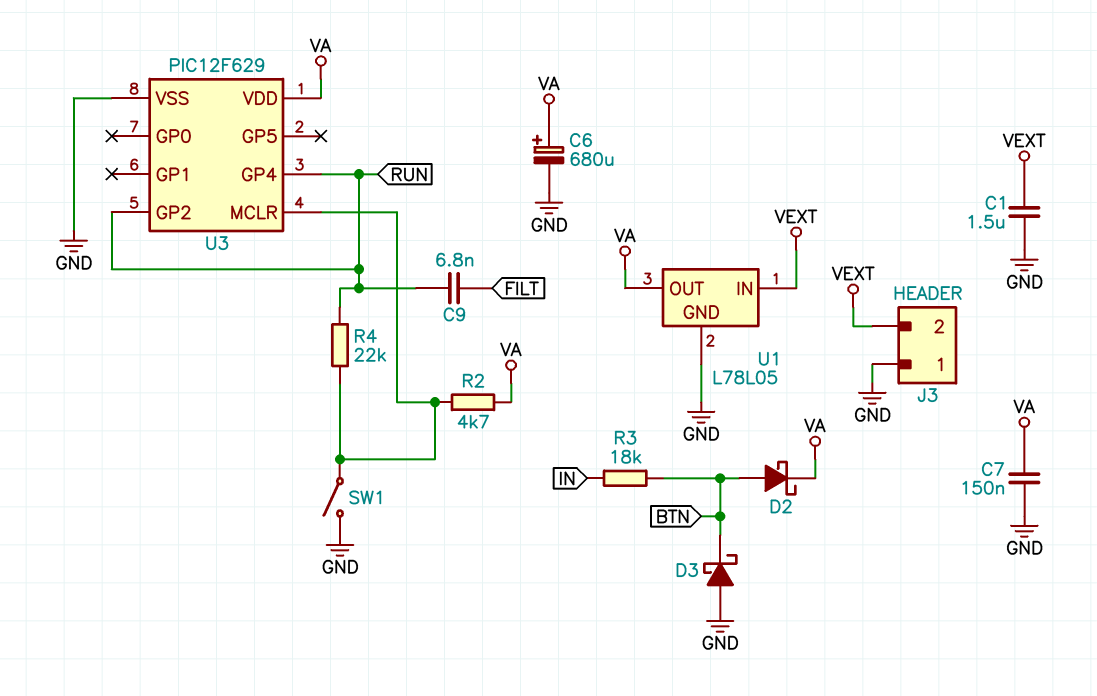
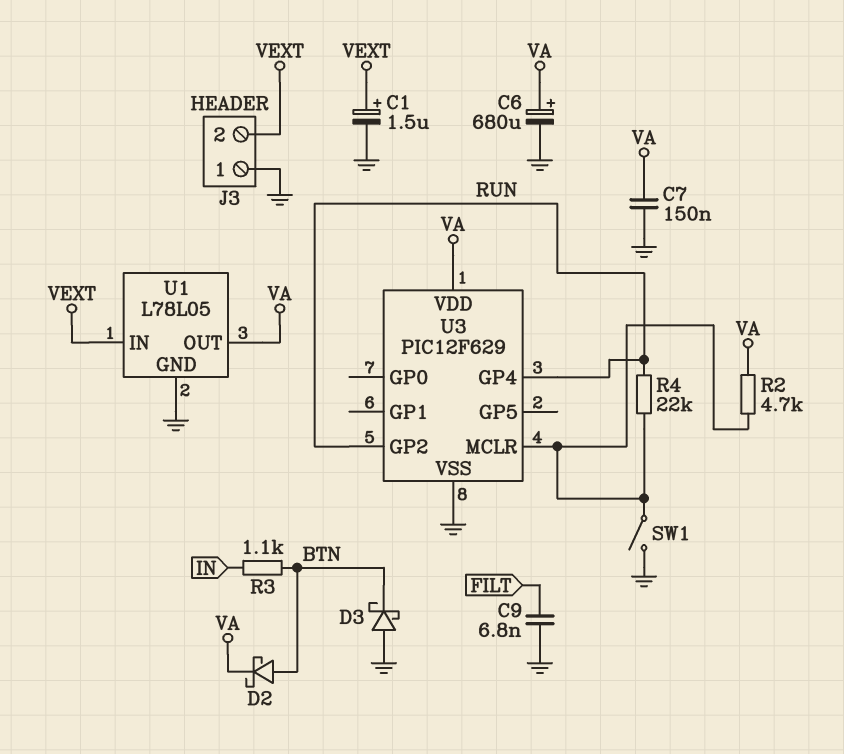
C1: 1.5uF (GND, VEXT) -> 1.5uF (plus VEXT, minus GND)
C9: 6.8nF (FILT, RUN) -> 6.8nF (FILT, GND)
R3: 18k (BTN, IN) -> 1.1k (BTN, IN)

